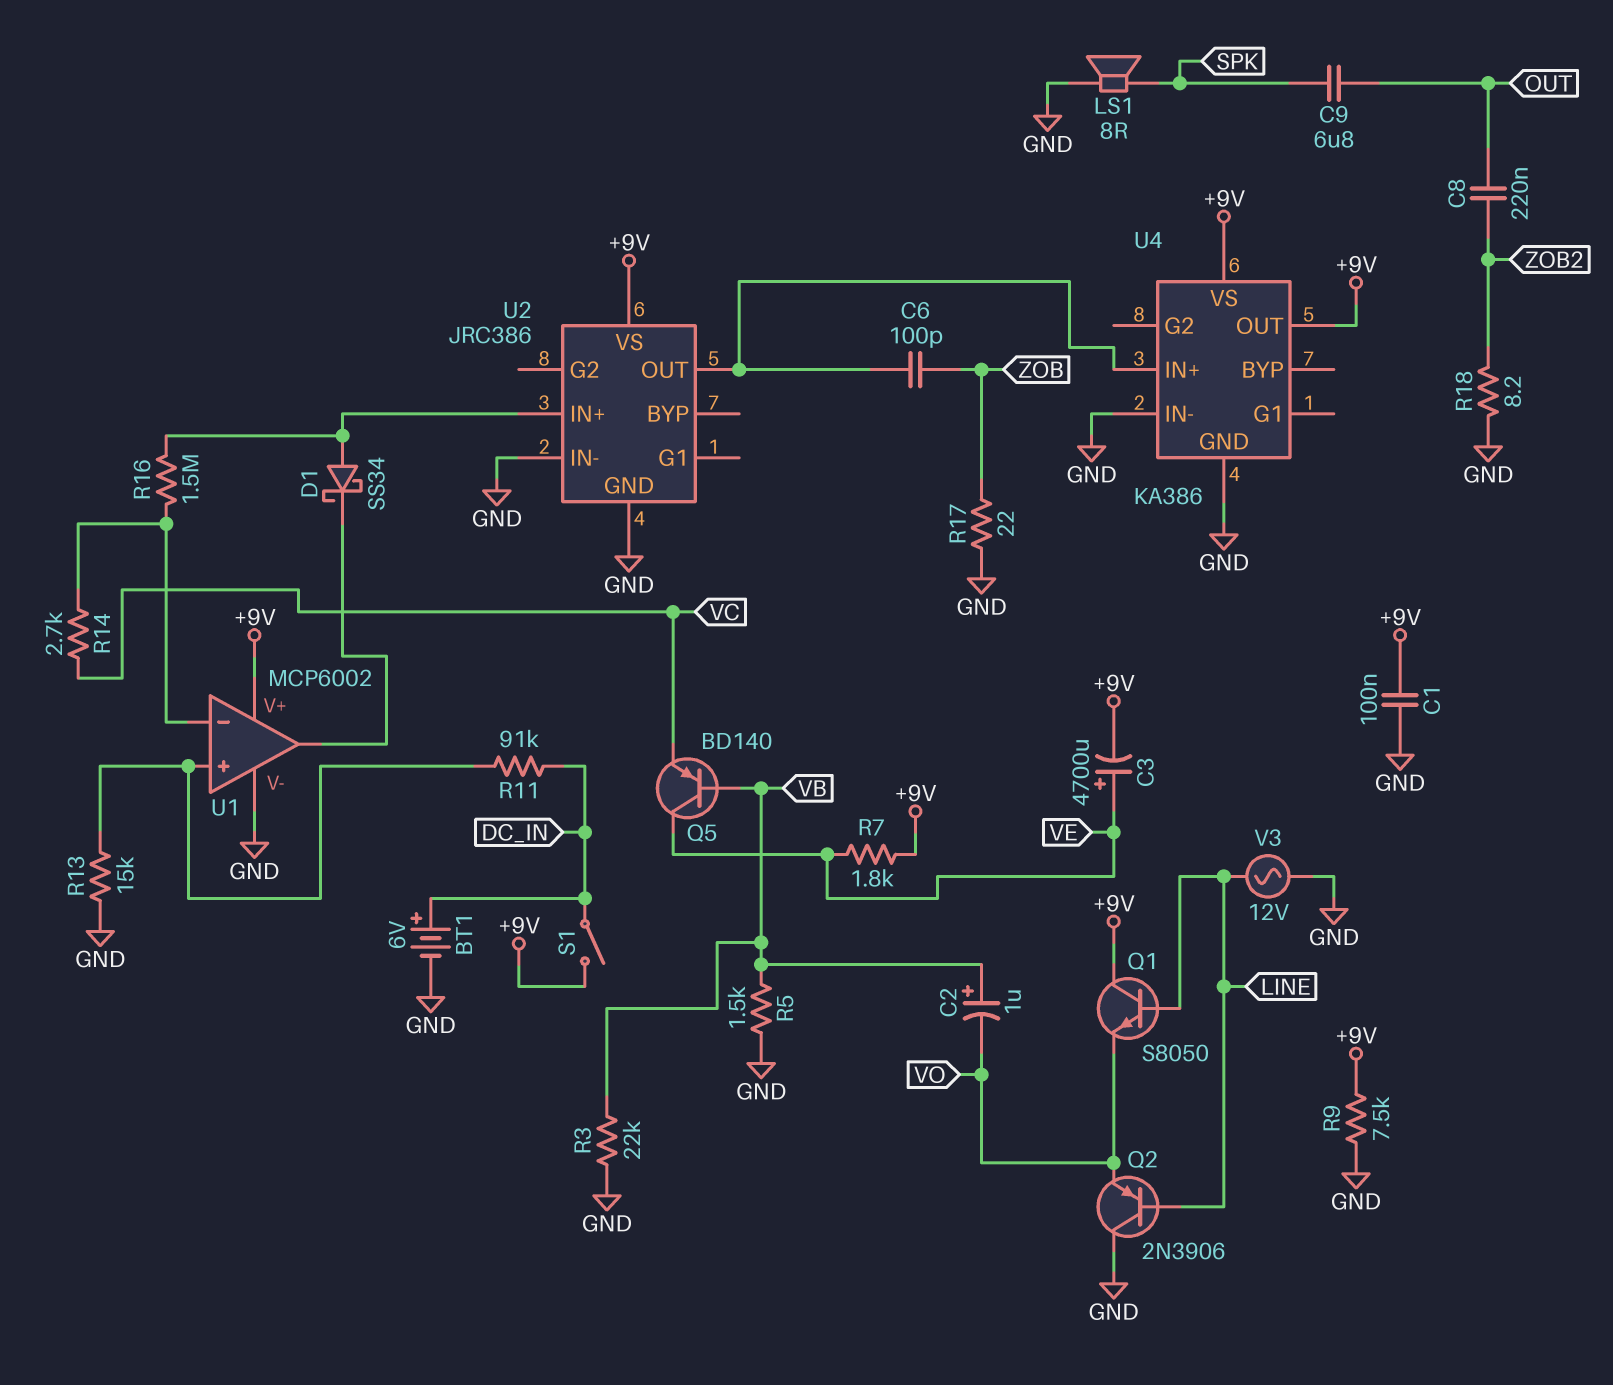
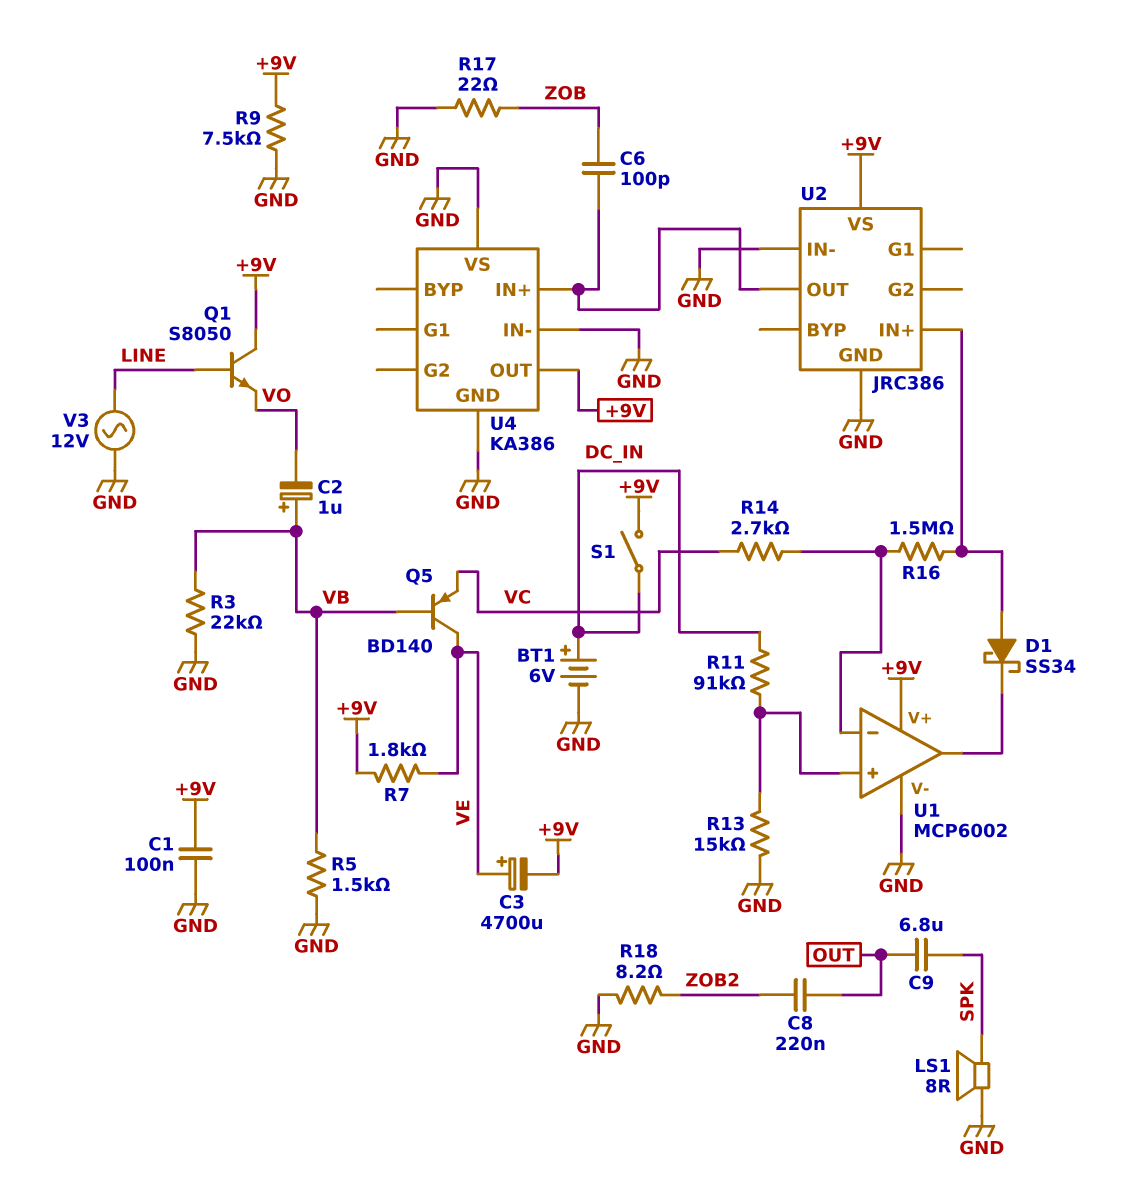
Q2: PNP 2N3906 (B LINE, C GND, E VO) -> none
U4 pin VS: +9V -> GND

